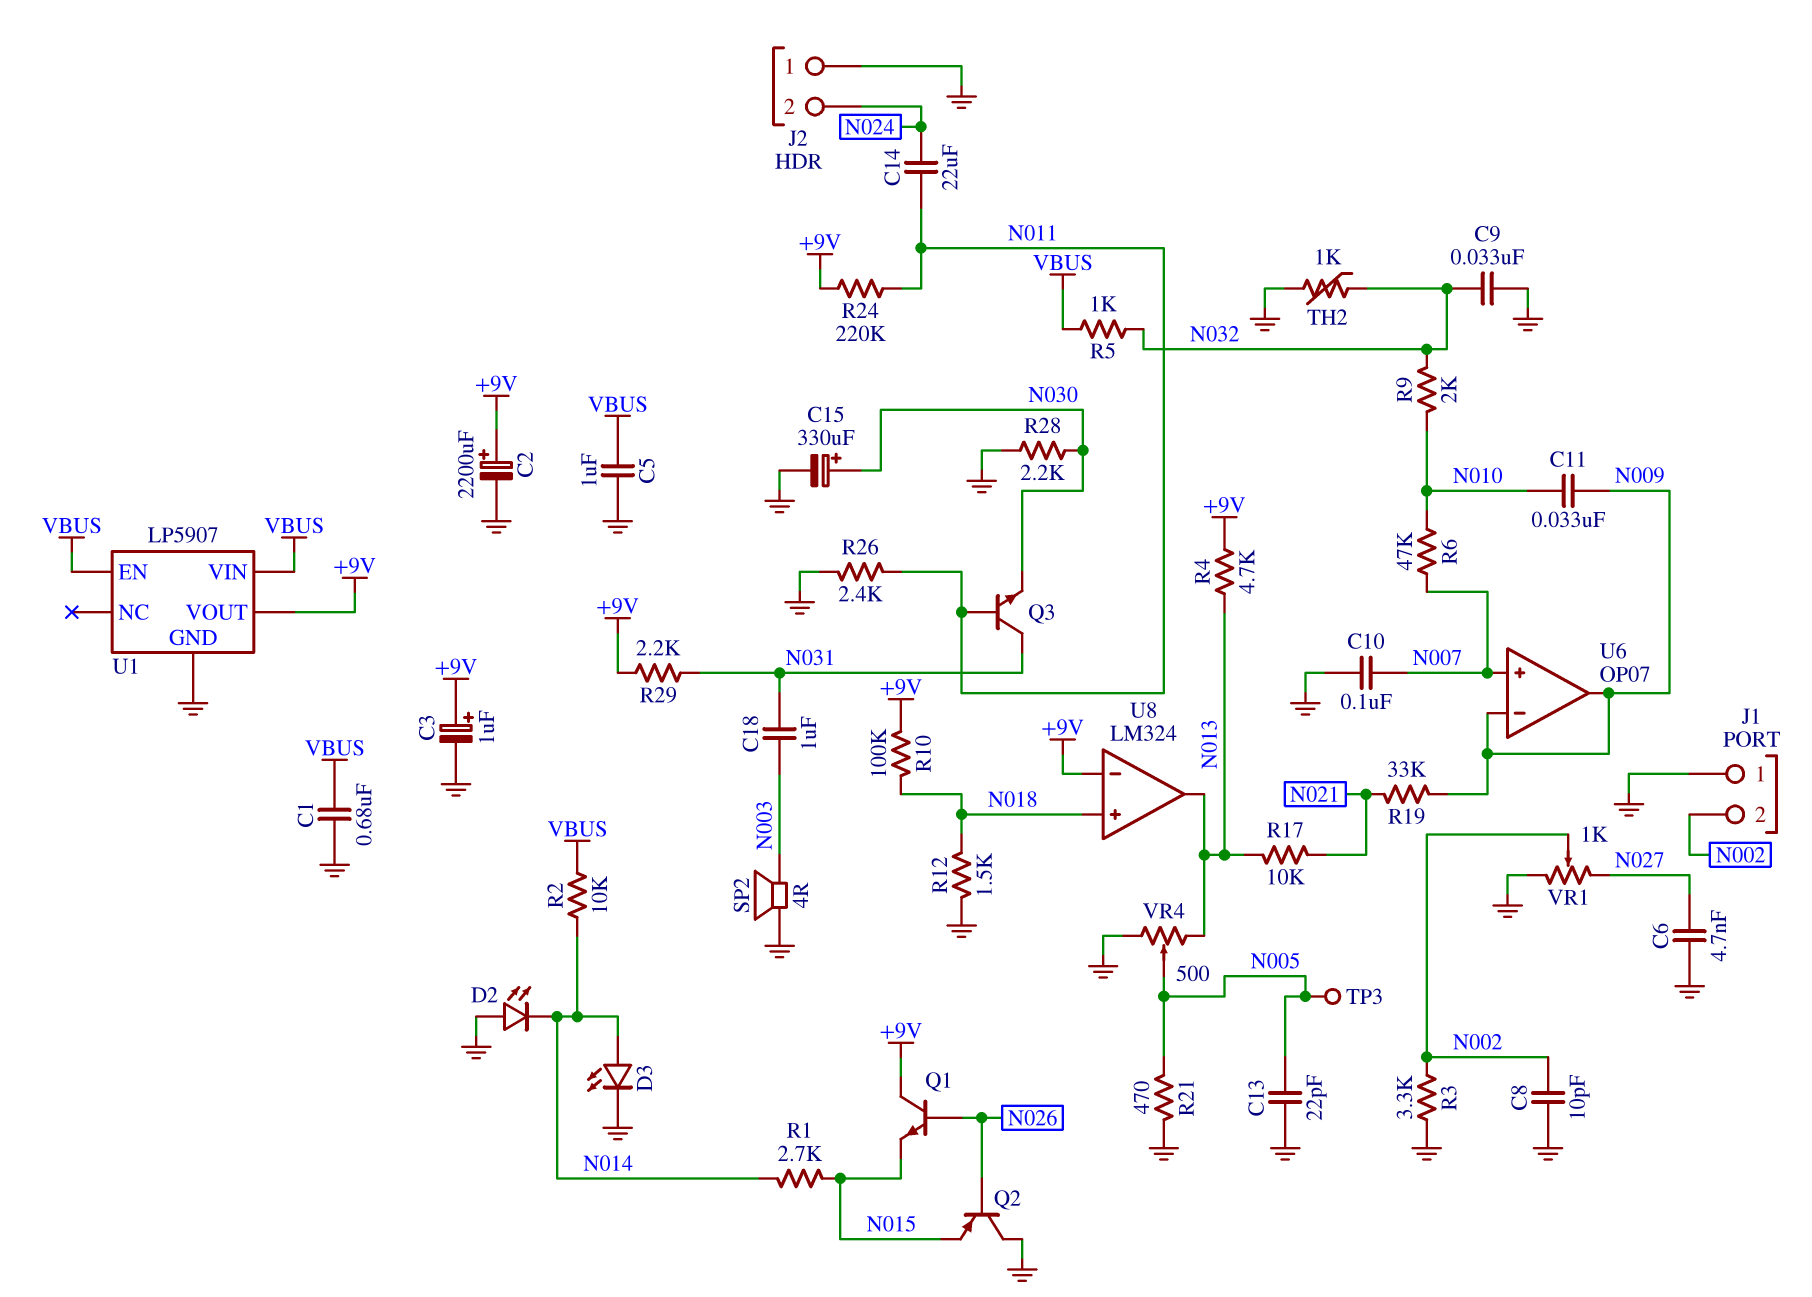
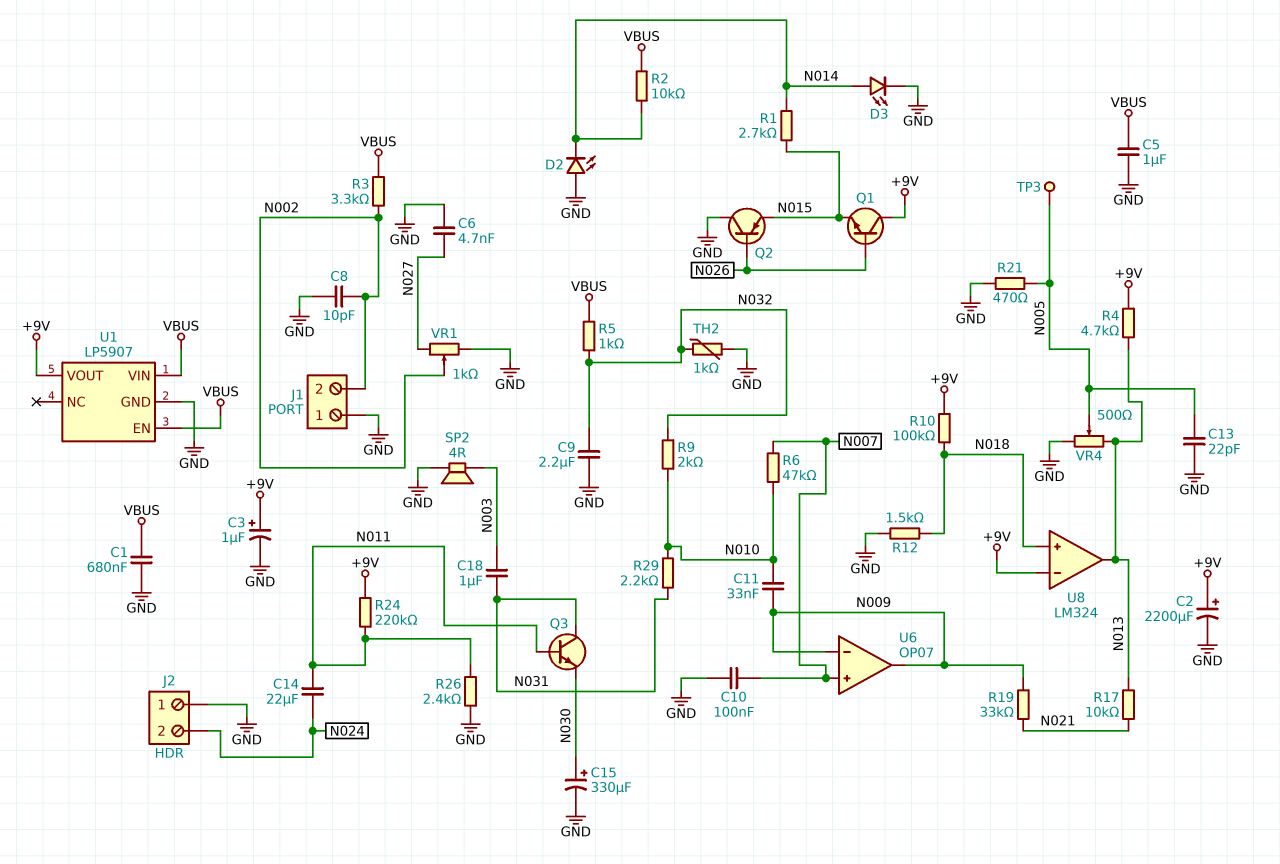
C9: 33nF (GND, N032) -> 2.2uF (GND, N032)
R3: 3.3k (GND, N002) -> 3.3k (N002, VBUS)
R28: 2.2k (GND, N030) -> none
R29: 2.2k (+9V, N031) -> 2.2k (N010, N031)

